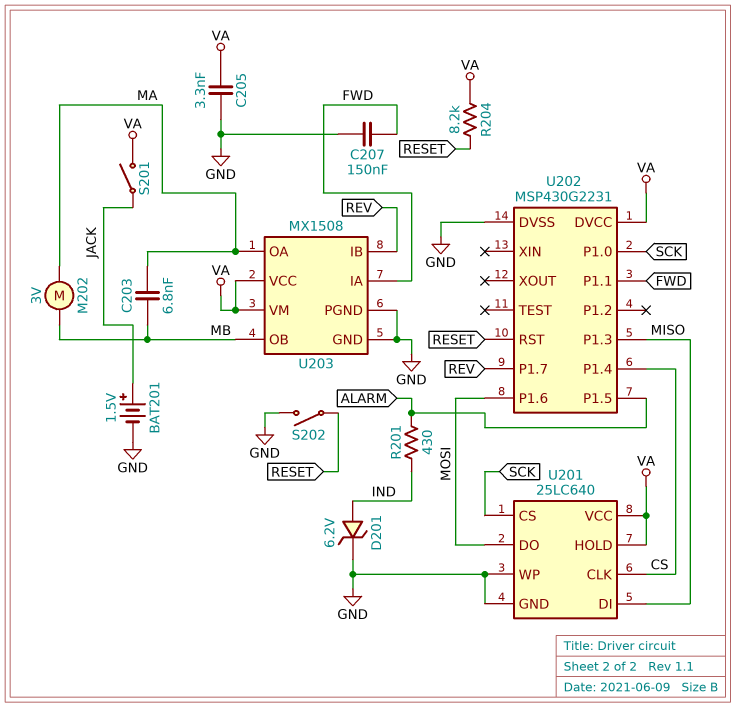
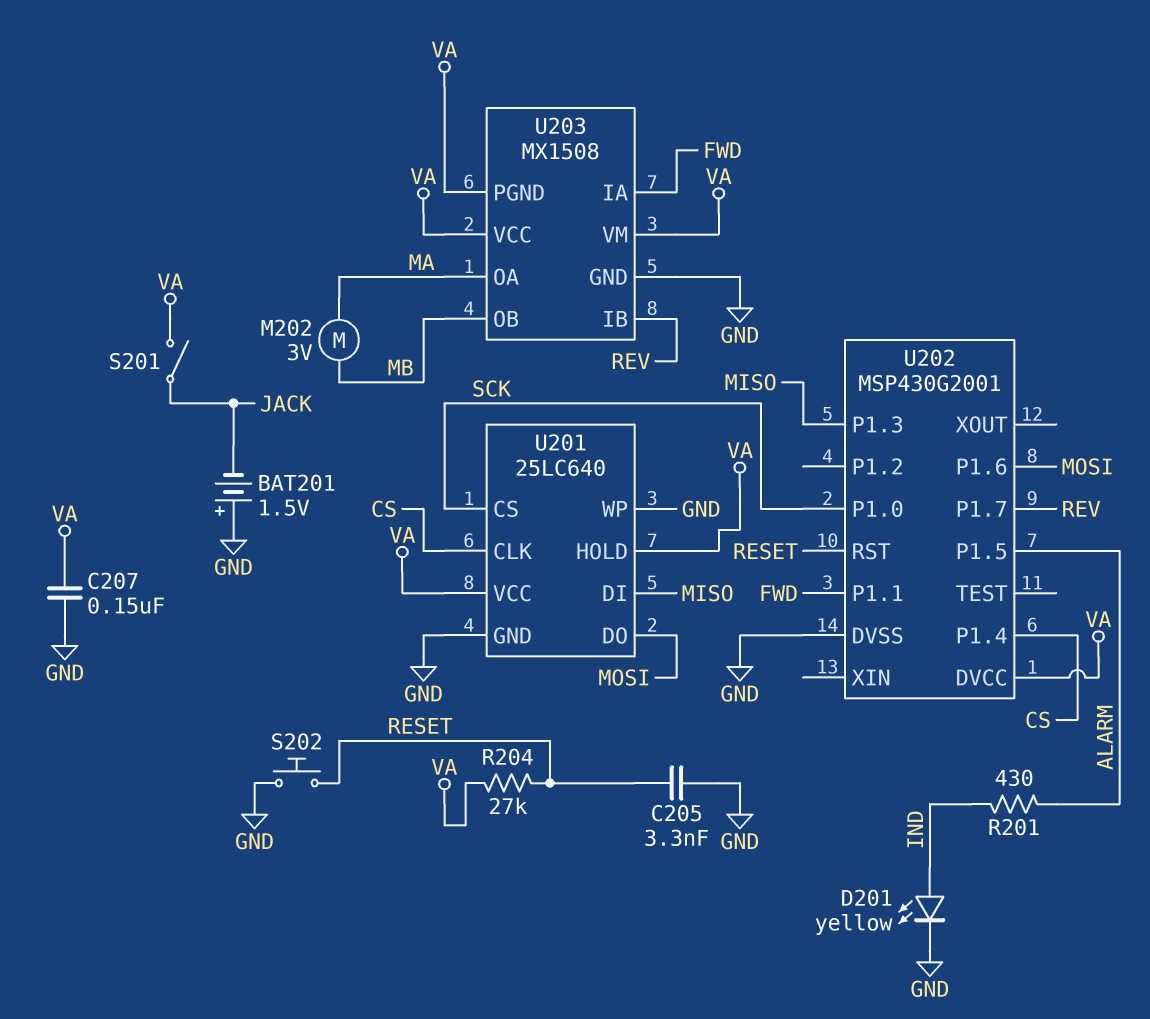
BAT201: 1.5V (plus JACK, minus GND) -> 1.5V (plus GND, minus JACK)
C203: 6.8nF (MA, MB) -> none
C205: 3.3nF (GND, VA) -> 3.3nF (GND, RESET)
C207: 150nF (FWD, GND) -> 150nF (GND, VA)
D201: zener 6.2V (A IND, K GND) -> LED yellow (A IND, K GND)
R204: 8.2k (RESET, VA) -> 27k (RESET, VA)
S202: switch (GND, RESET) -> button (GND, RESET)
U202: MSP430G2231 -> MSP430G2001
U203 pin PGND: GND -> VA

